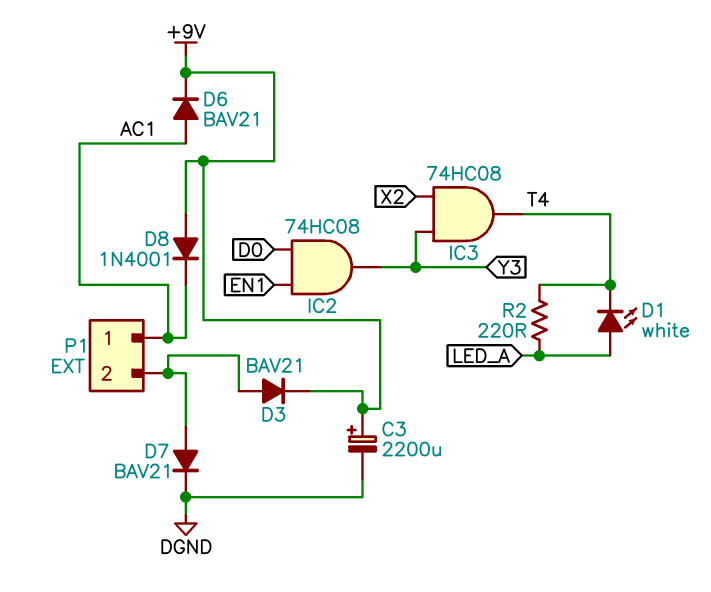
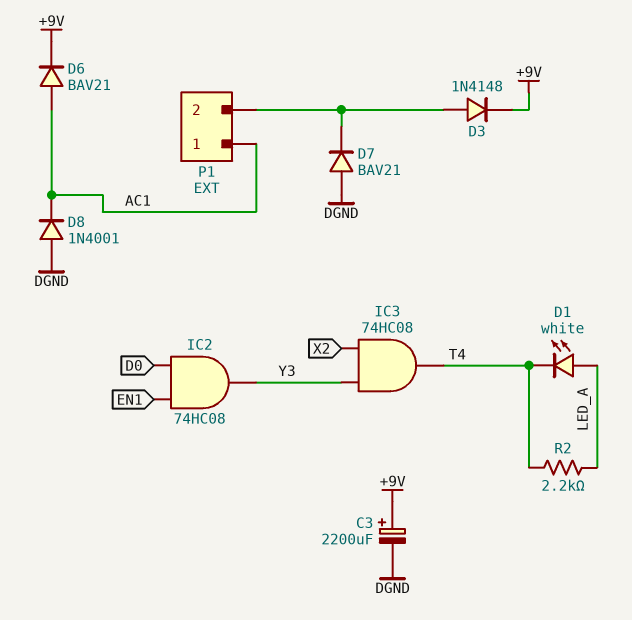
D3: diode BAV21 (A P1/2, K +9V) -> diode 1N4148 (A P1/2, K +9V)
D7: diode BAV21 (A P1/2, K DGND) -> diode BAV21 (A DGND, K P1/2)
D8: diode 1N4001 (A +9V, K AC1) -> diode 1N4001 (A DGND, K AC1)
R2: 220 (LED_A, T4) -> 2.2k (LED_A, T4)

